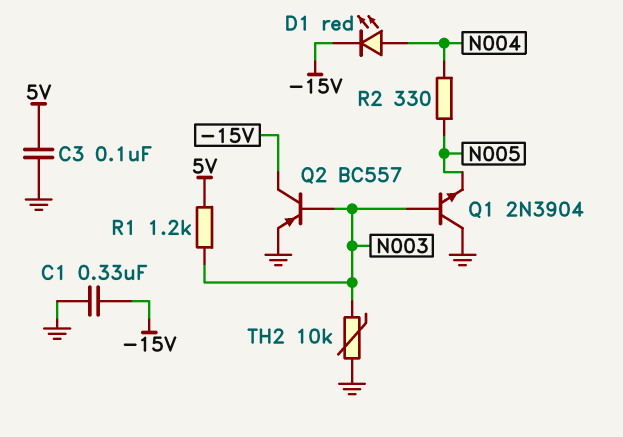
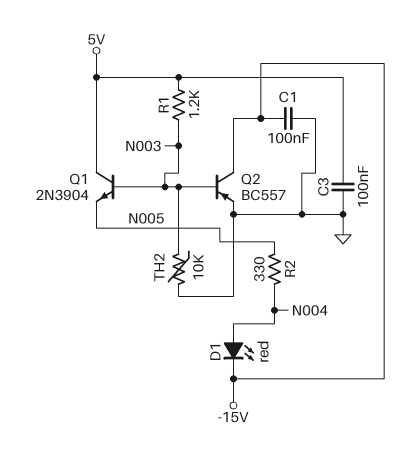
C1: 330nF (-15V, GND) -> 100nF (-15V, GND)
Q1: NPN 2N3904 (B N003, C GND, E N005) -> NPN 2N3904 (B N003, C 5V, E N005)

